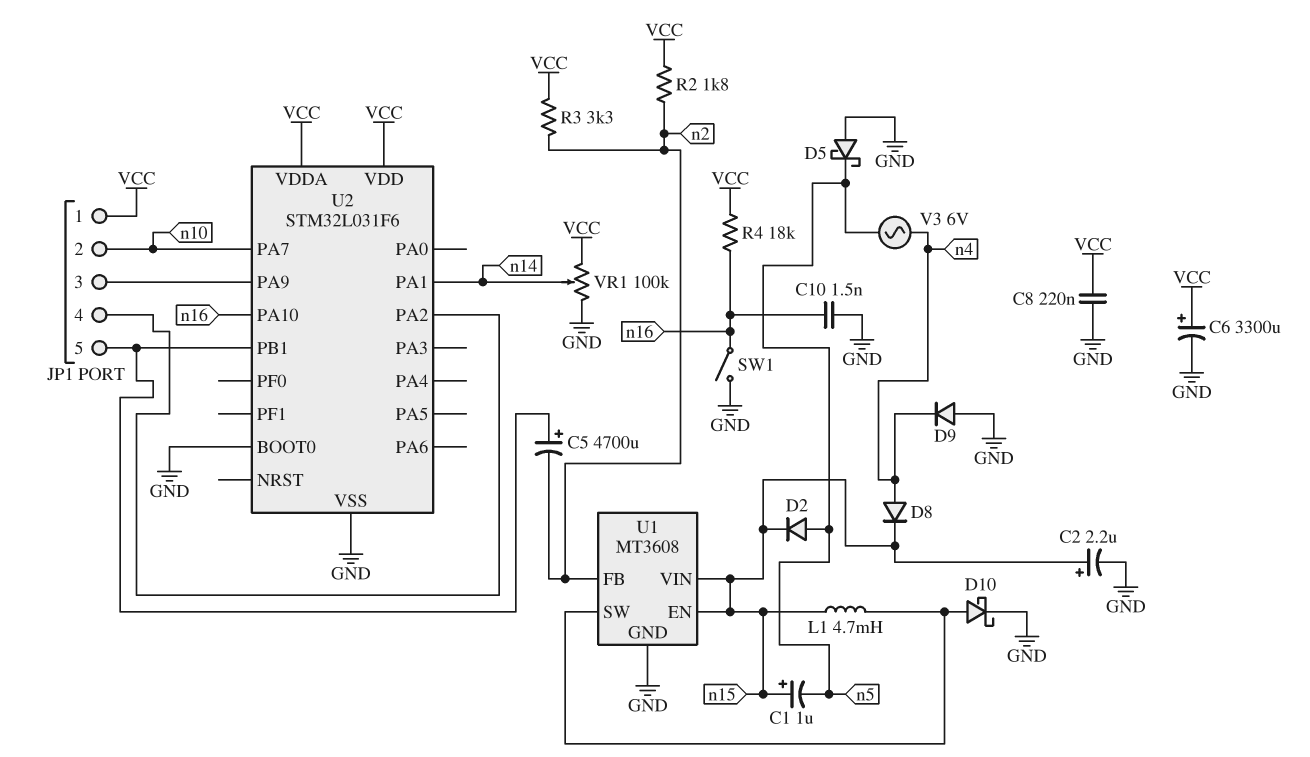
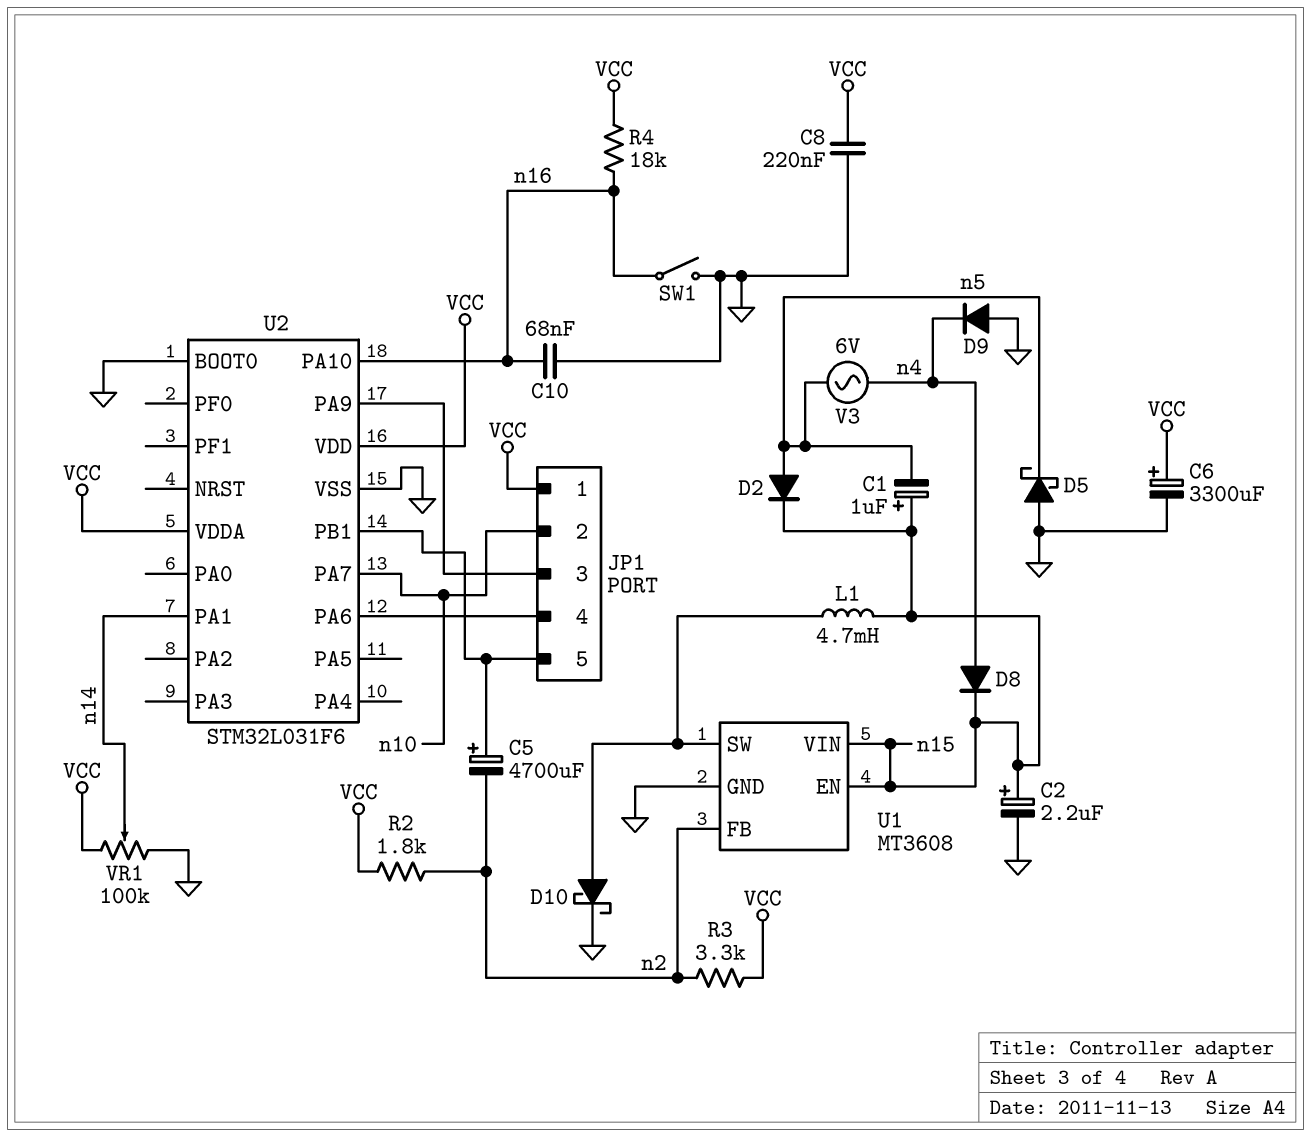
C10: 1.5nF (GND, n16) -> 68nF (GND, n16)
U2 pin PA2: JP1/4 -> none
U2 pin PA6: none -> JP1/4

